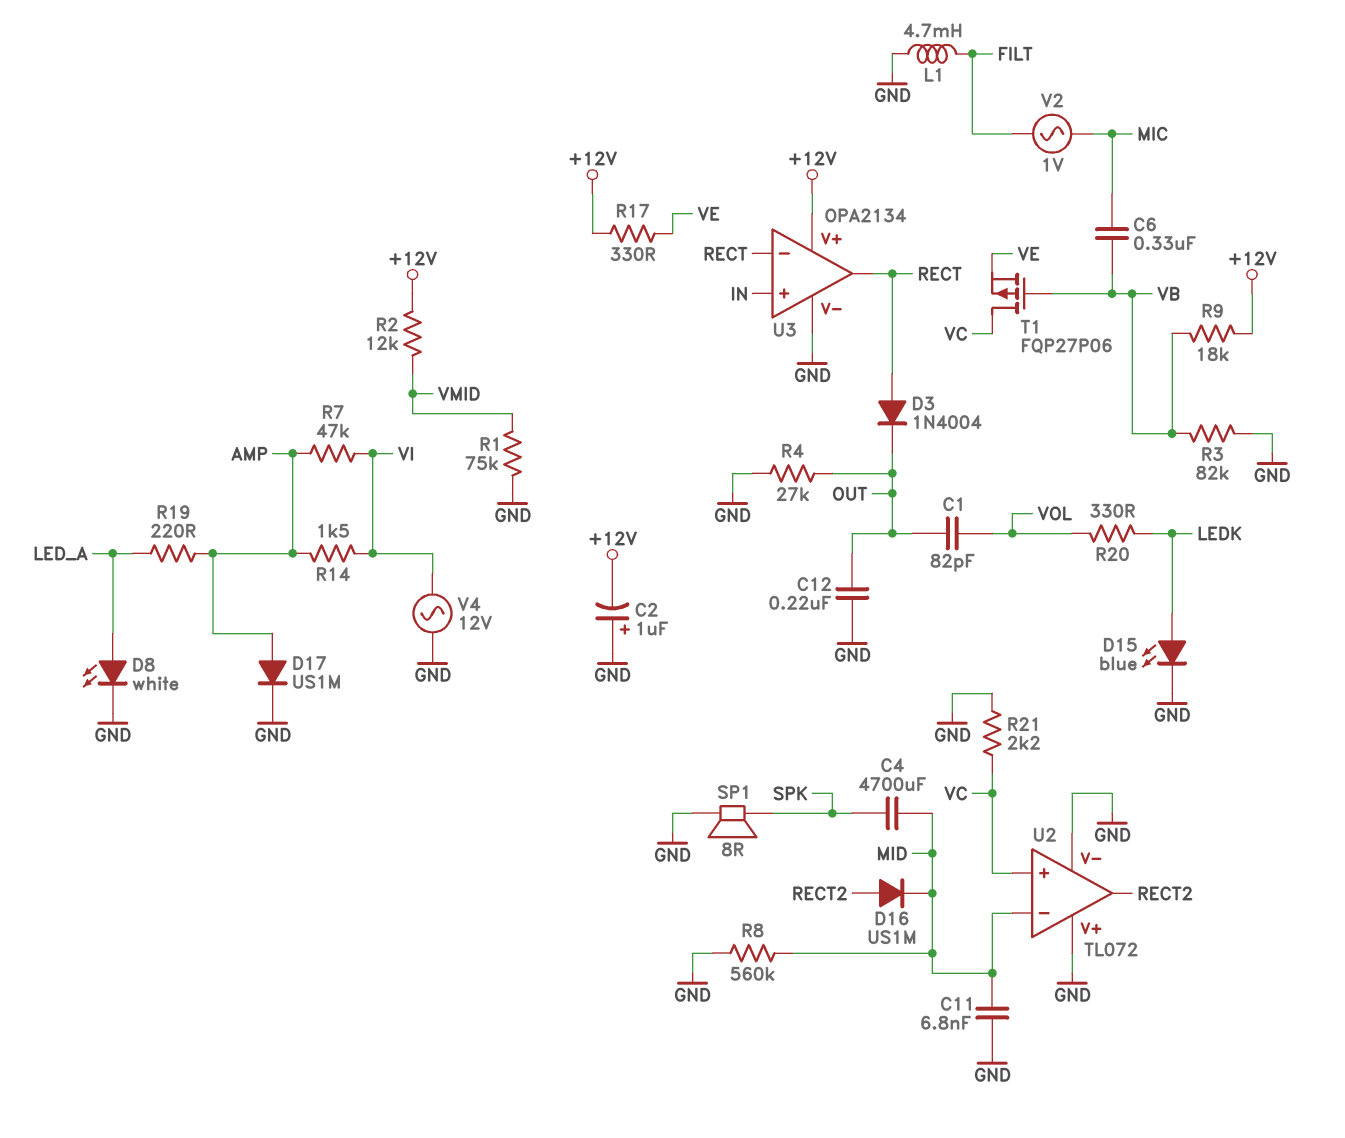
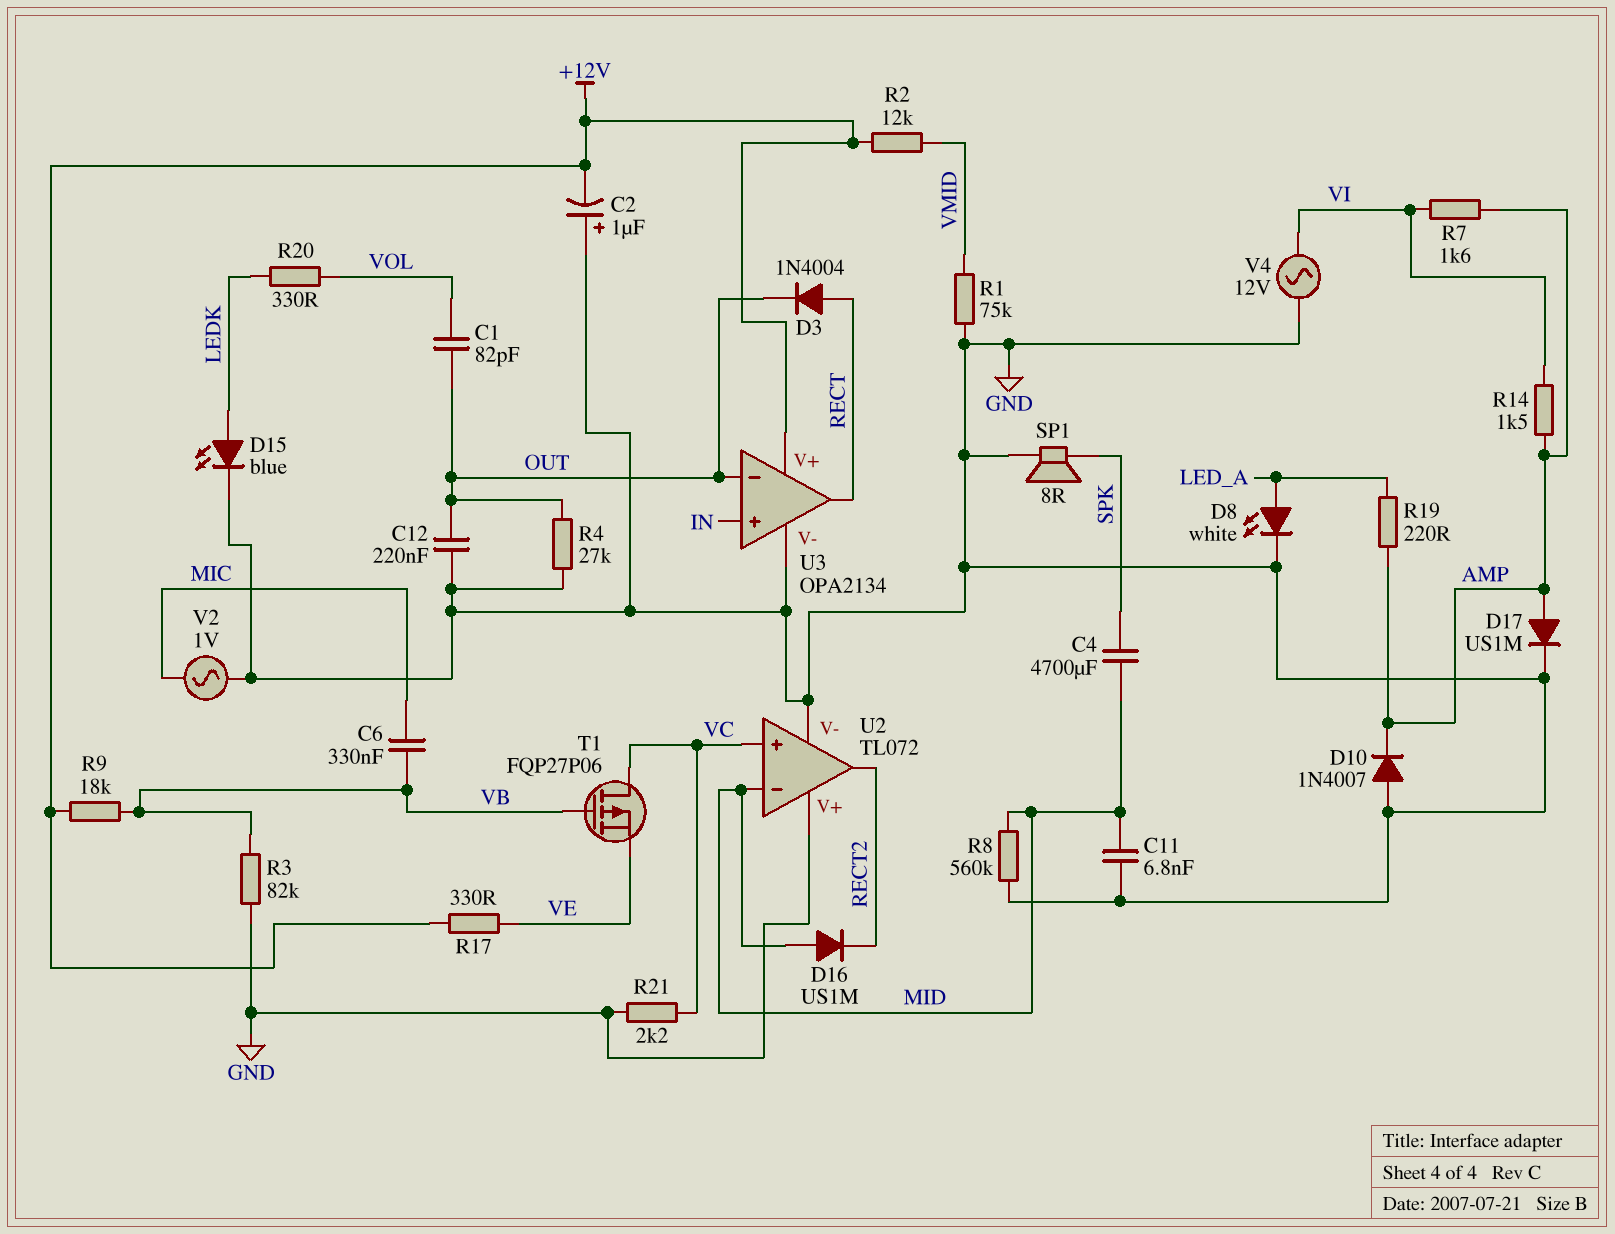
D10: none -> diode 1N4007 (A GND, K AMP)
D16: diode US1M (A RECT2, K MID) -> diode US1M (A MID, K RECT2)
L1: 4.7mH (FILT, GND) -> none
R7: 47k (AMP, VI) -> 1.6k (AMP, VI)
U3 pin in-: RECT -> OUT
V2: AC 1V (FILT, MIC) -> AC 1V (GND, MIC)

